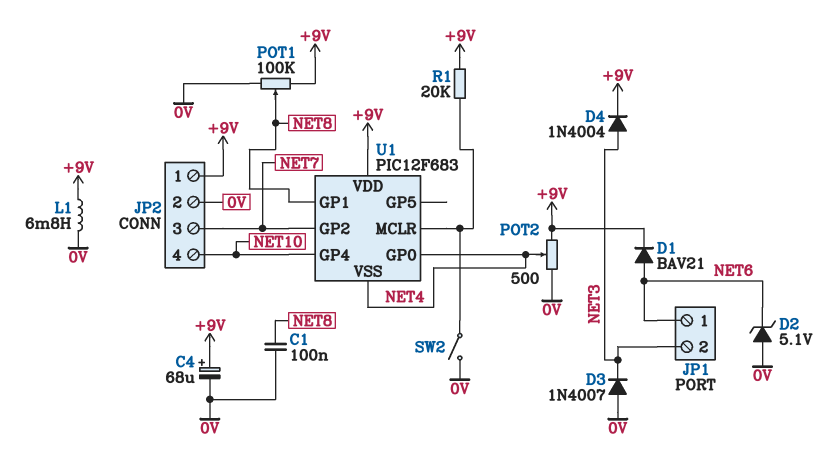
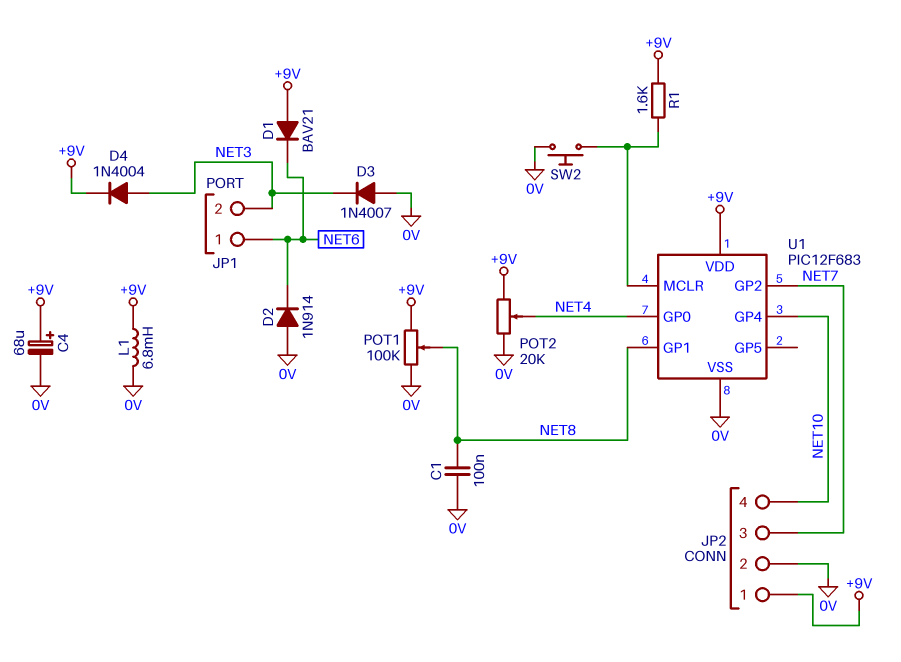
D1: diode BAV21 (A NET6, K +9V) -> diode BAV21 (A +9V, K NET6)
D2: zener 5.1V (A 0V, K NET6) -> diode 1N914 (A 0V, K NET6)
POT2: 500 (+9V, 0V, wiper NET4) -> 20k (+9V, 0V, wiper NET4)
R1: 20k (+9V, U1/MCLR) -> 1.6k (+9V, U1/MCLR)
SW2: switch (0V, U1/MCLR) -> button (0V, U1/MCLR)
U1 pin VSS: NET4 -> 0V

